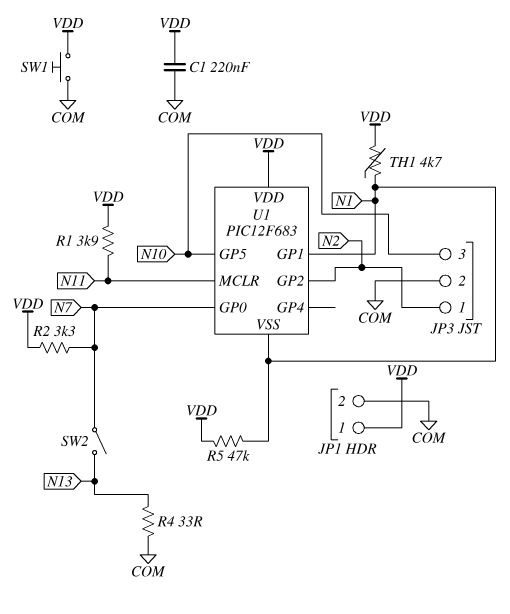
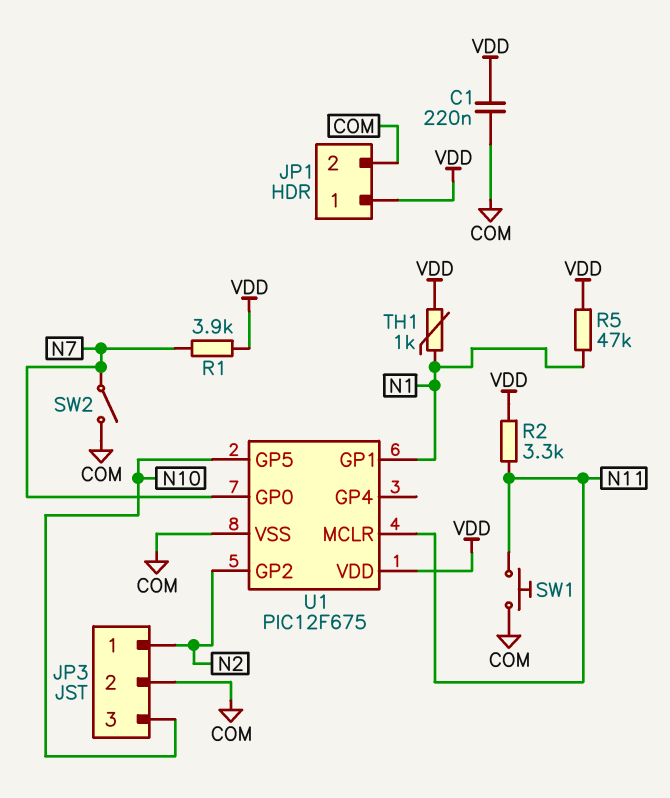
R1: 3.9k (N11, VDD) -> 3.9k (N7, VDD)
R2: 3.3k (N7, VDD) -> 3.3k (N11, VDD)
R4: 33 (COM, N13) -> none
SW1: button (COM, VDD) -> button (COM, N11)
SW2: switch (N7, N13) -> switch (COM, N7)
TH1: 4.7k (N1, VDD) -> 1k (N1, VDD)
U1: PIC12F683 -> PIC12F675
U1 pin VSS: N1 -> COM

